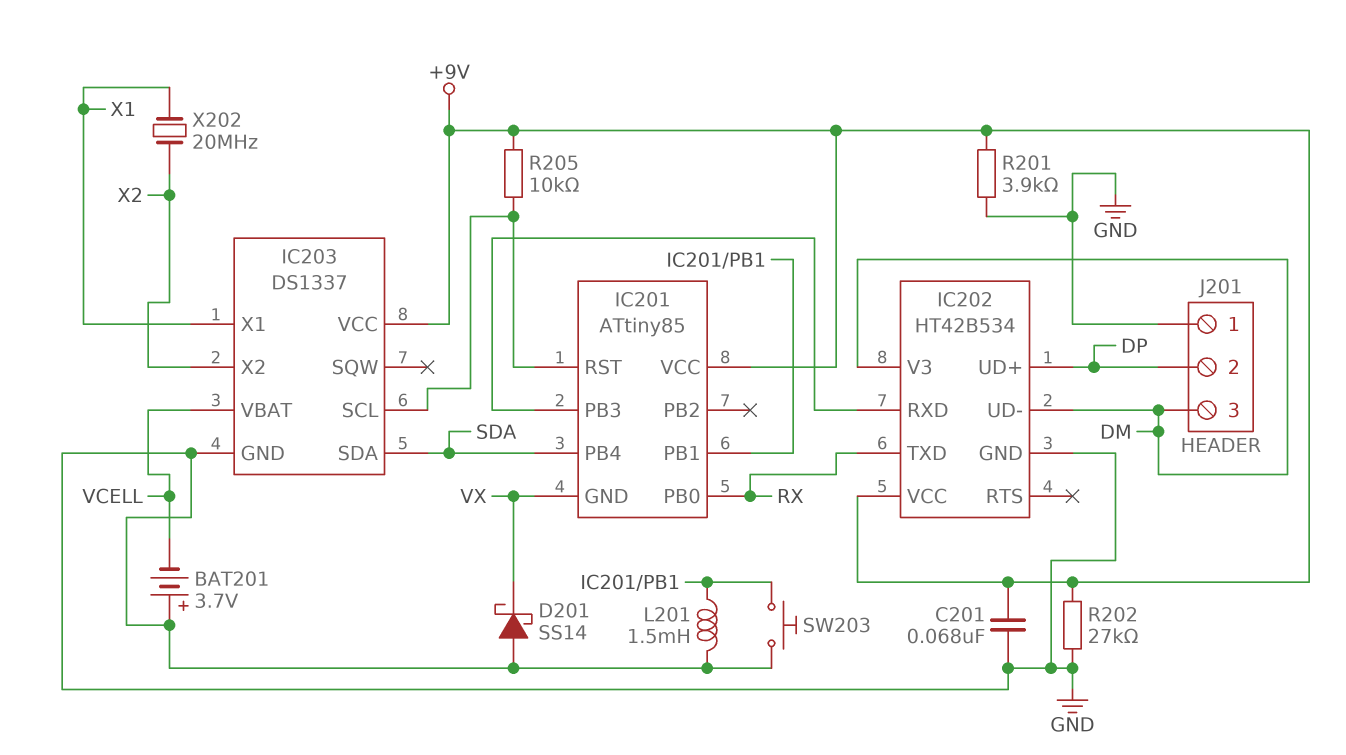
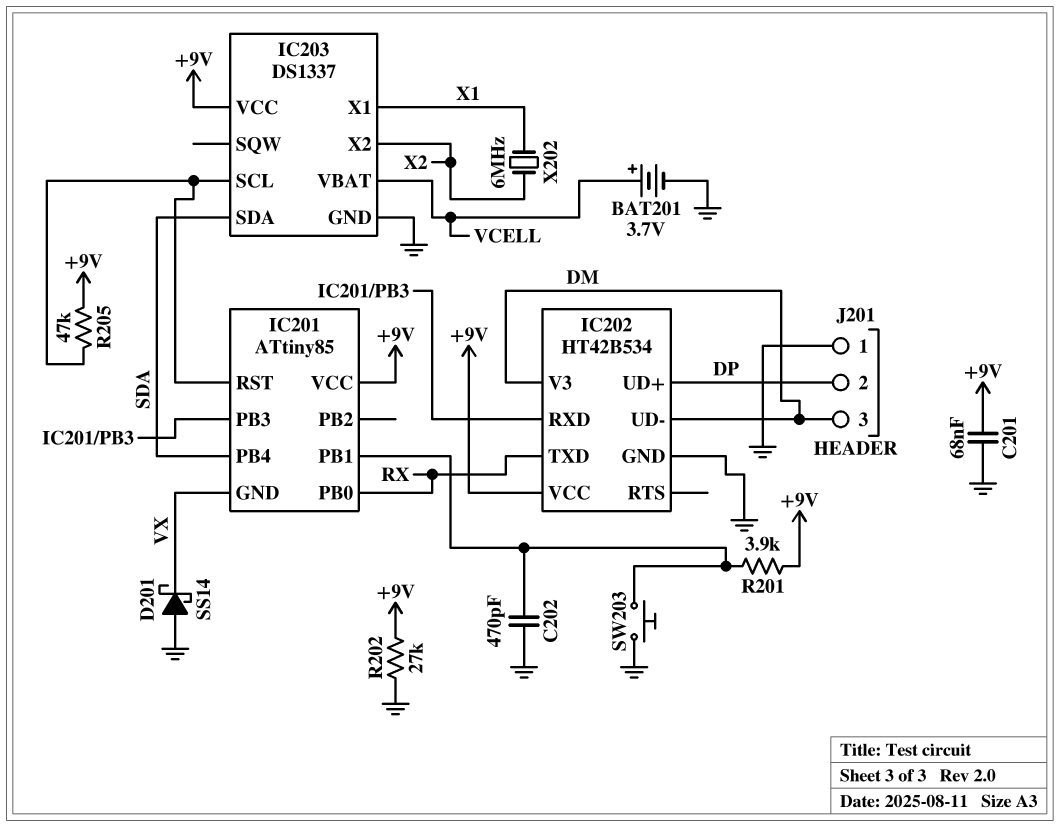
BAT201: 3.7V (plus GND, minus VCELL) -> 3.7V (plus VCELL, minus GND)
C202: none -> 470pF (GND, IC201/PB1)
L201: 1.5mH (GND, IC201/PB1) -> none
R201: 3.9k (+9V, GND) -> 3.9k (+9V, IC201/PB1)
R205: 10k (+9V, IC201/RST) -> 47k (+9V, IC201/RST)
X202: 20MHz (X1, X2) -> 6MHz (X1, X2)

